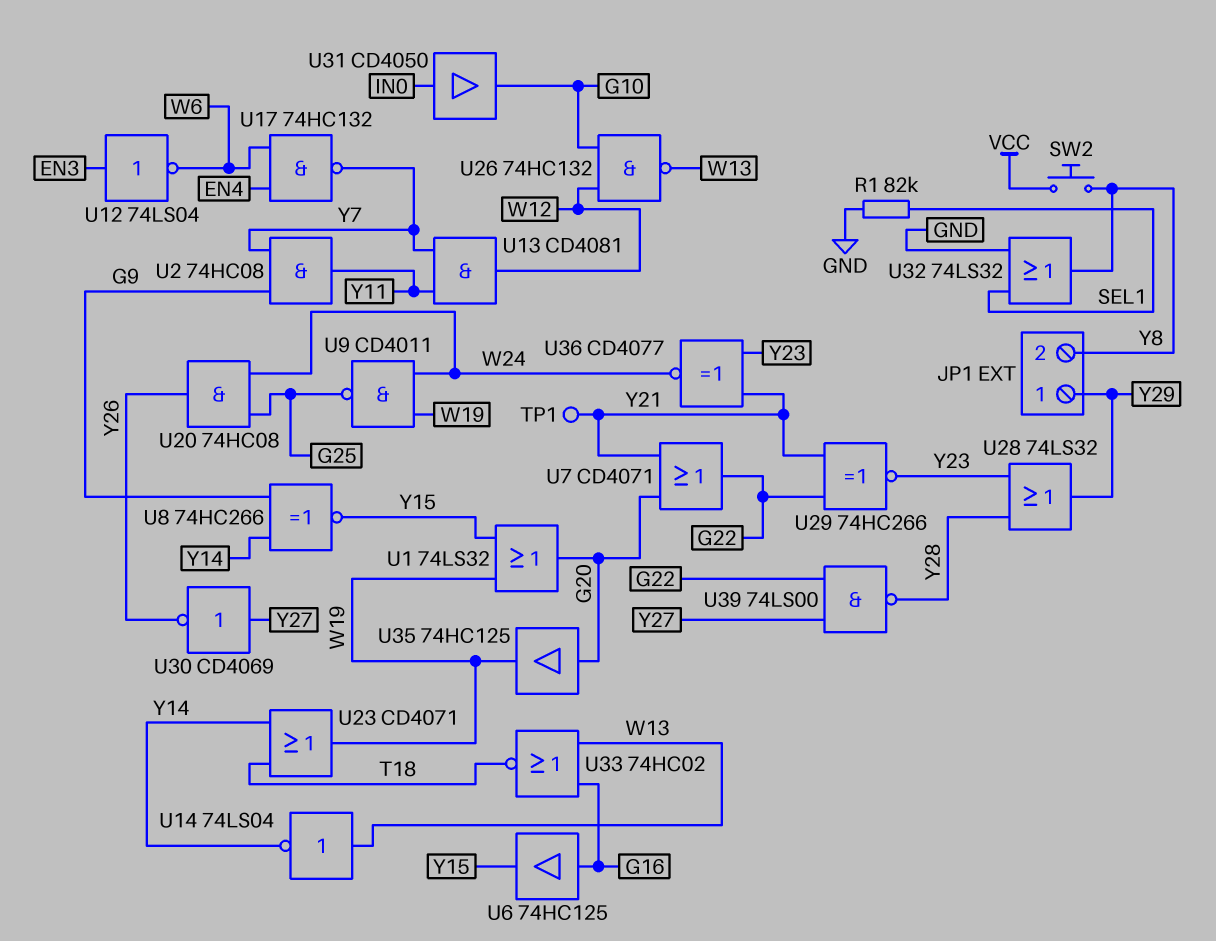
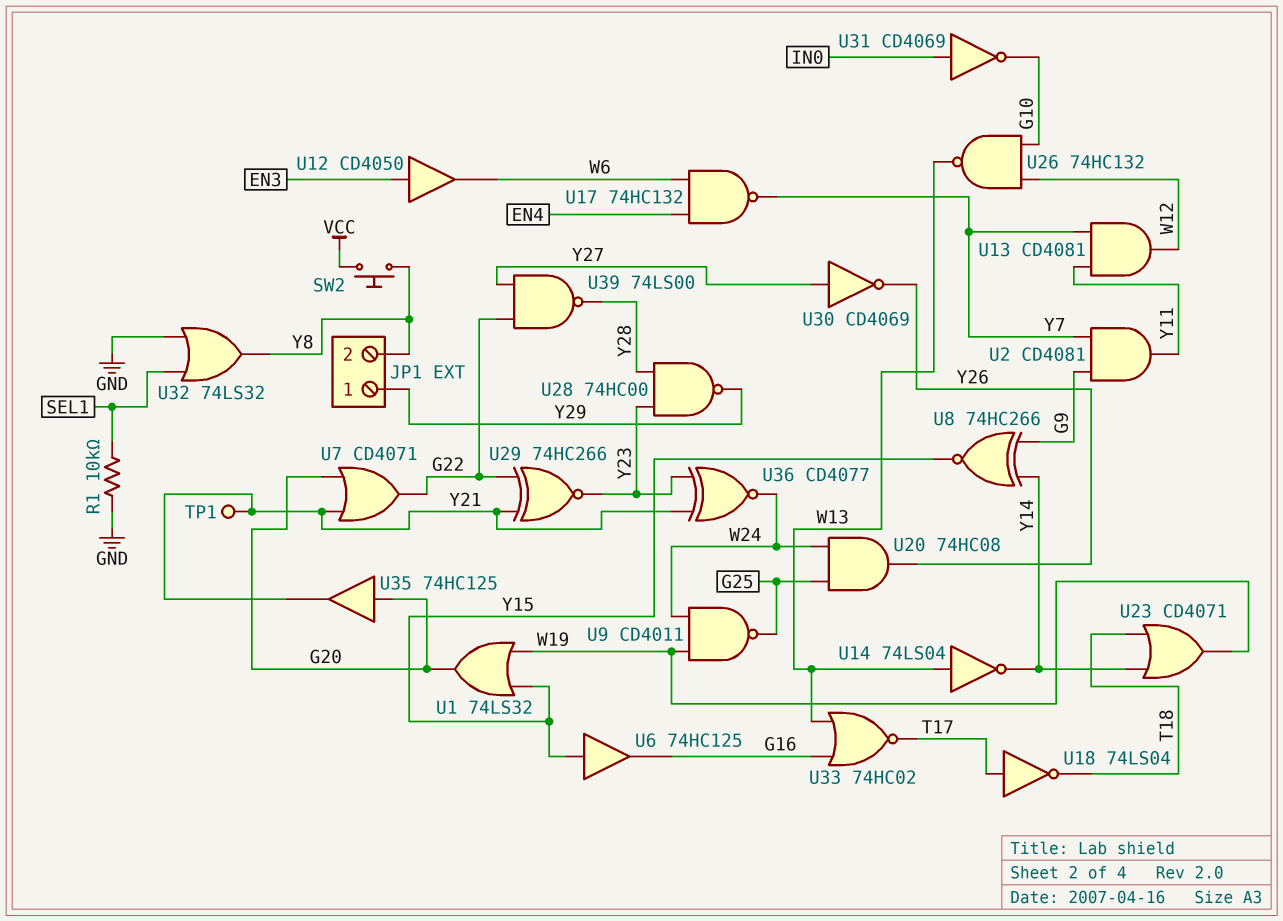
R1: 82k (GND, SEL1) -> 10k (GND, SEL1)
U2: AND 74HC08 (in G9, in Y7, out Y11) -> AND CD4081 (in G9, in Y7, out Y11)
U6: buffer 74HC125 (in G16, out Y15) -> buffer 74HC125 (in Y15, out G16)
U12: NOT 74LS04 (in EN3, out W6) -> buffer CD4050 (in EN3, out W6)
U18: none -> NOT 74LS04 (in T17, out T18)
U28: OR 74LS32 (in Y23, in Y28, out Y29) -> NAND 74HC00 (in Y23, in Y28, out Y29)
U31: buffer CD4050 (in IN0, out G10) -> NOT CD4069 (in IN0, out G10)
U33: NOR 74HC02 (in G16, in W13, out T18) -> NOR 74HC02 (in G16, in W13, out T17)
U35: buffer 74HC125 (in G20, out W19) -> buffer 74HC125 (in G20, out Y21)

